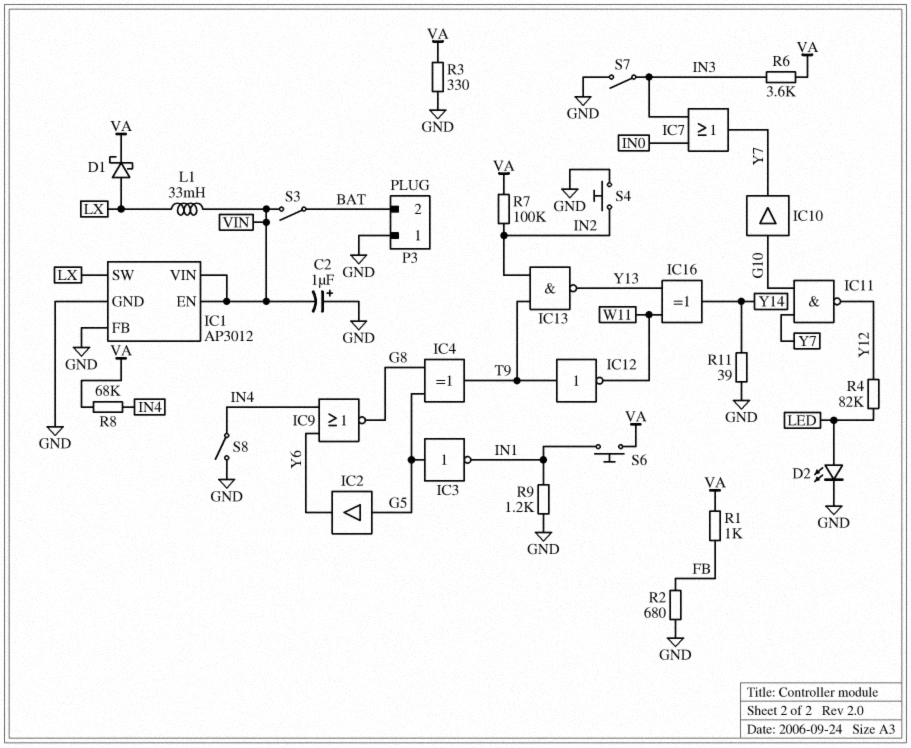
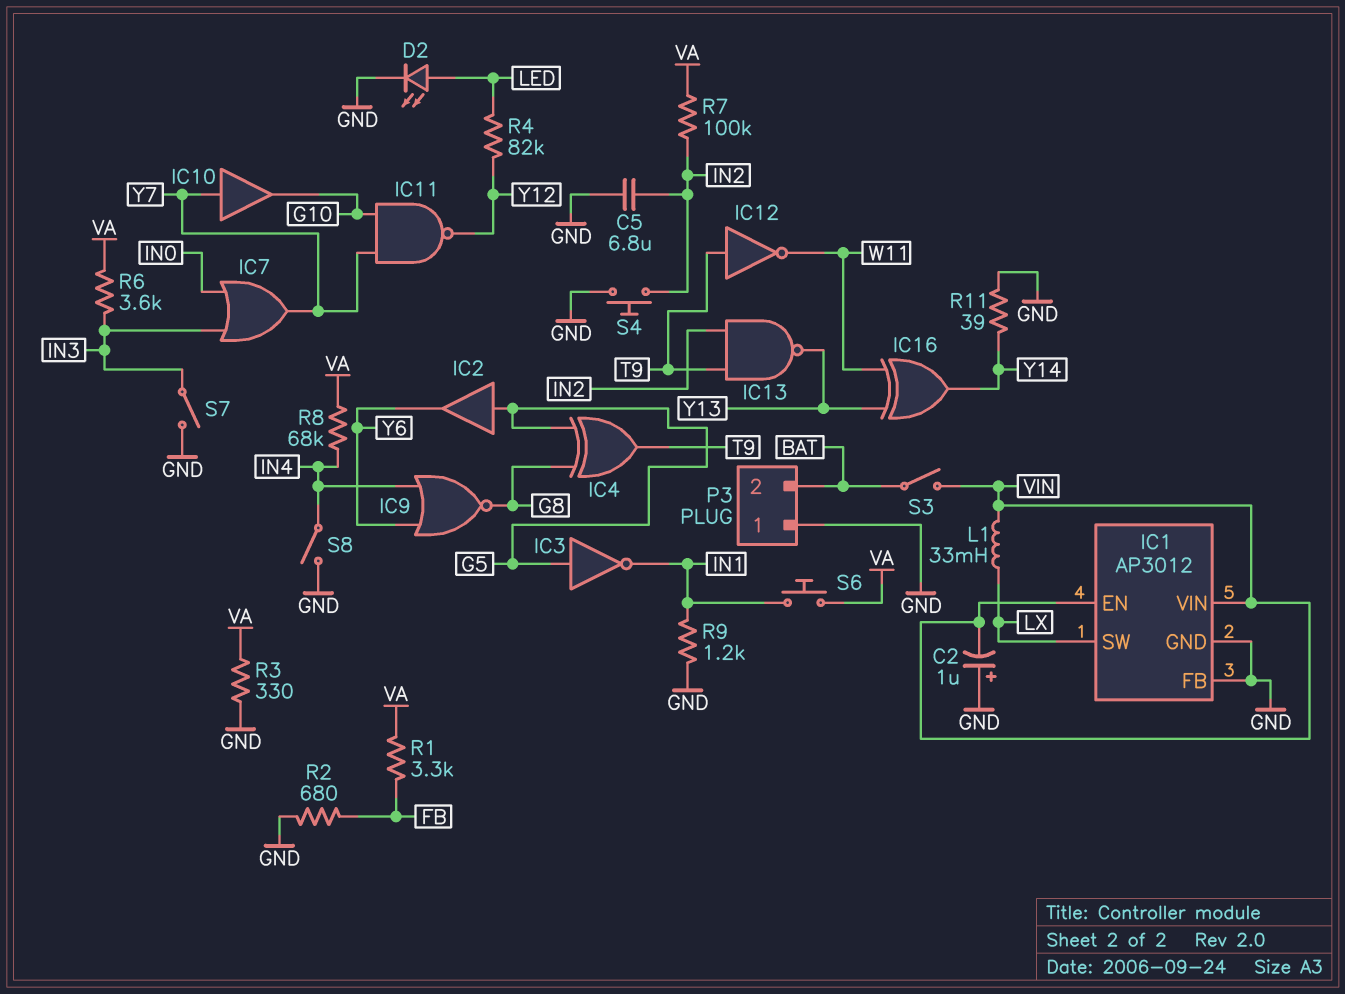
C5: none -> 6.8uF (GND, IN2)
D1: schottky (A LX, K VA) -> none
IC10: buffer (in G10, out Y7) -> buffer (in Y7, out G10)
R1: 1k (FB, VA) -> 3.3k (FB, VA)

